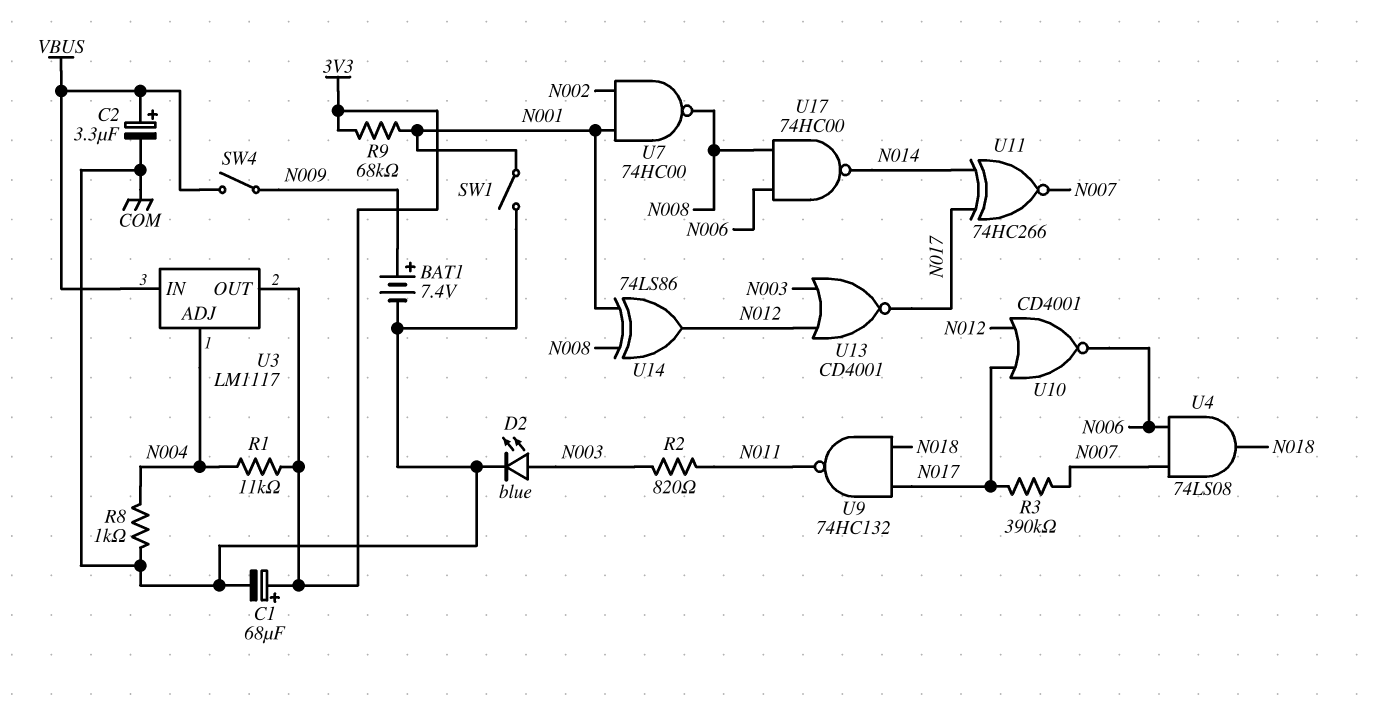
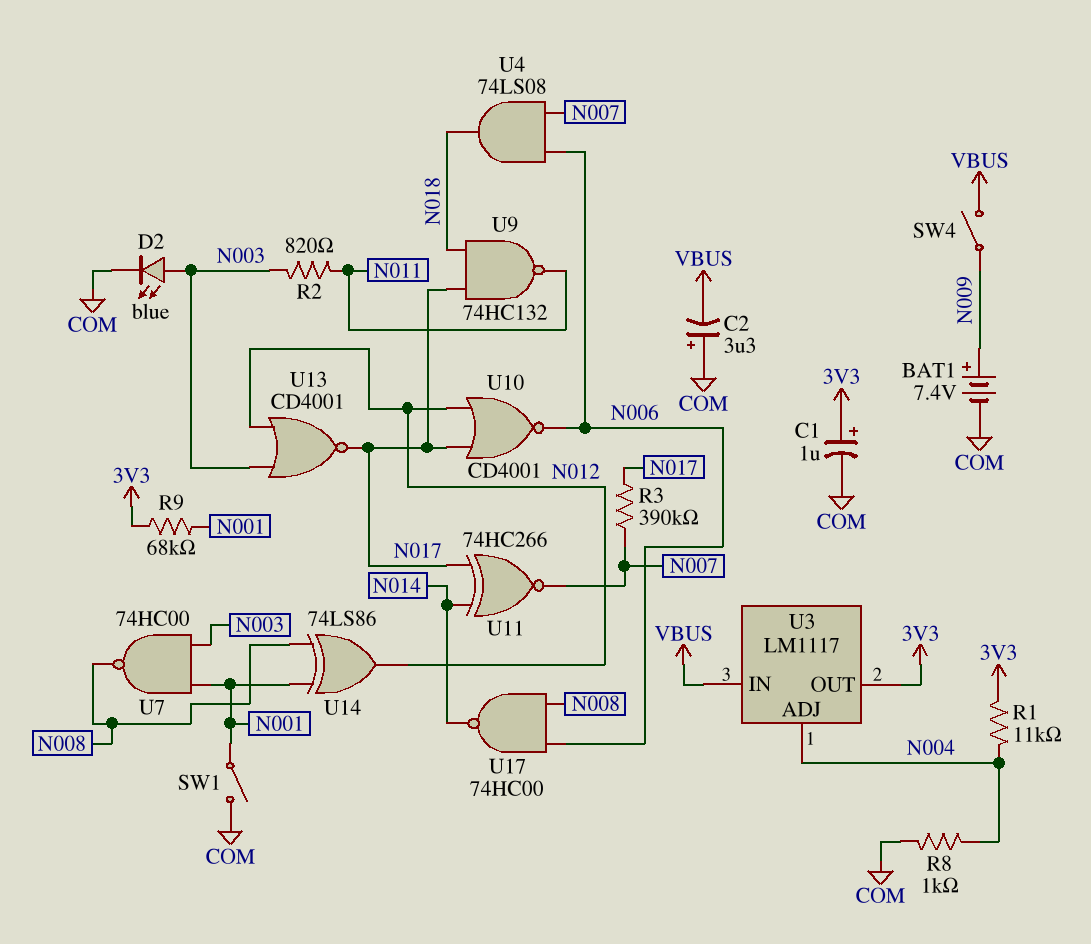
C1: 68uF (plus 3V3, minus COM) -> 1uF (plus 3V3, minus COM)
C2: 3.3uF (plus VBUS, minus COM) -> 3.3uF (plus COM, minus VBUS)
U7: NAND 74HC00 (in N001, in N002, out N008) -> NAND 74HC00 (in N001, in N003, out N008)

